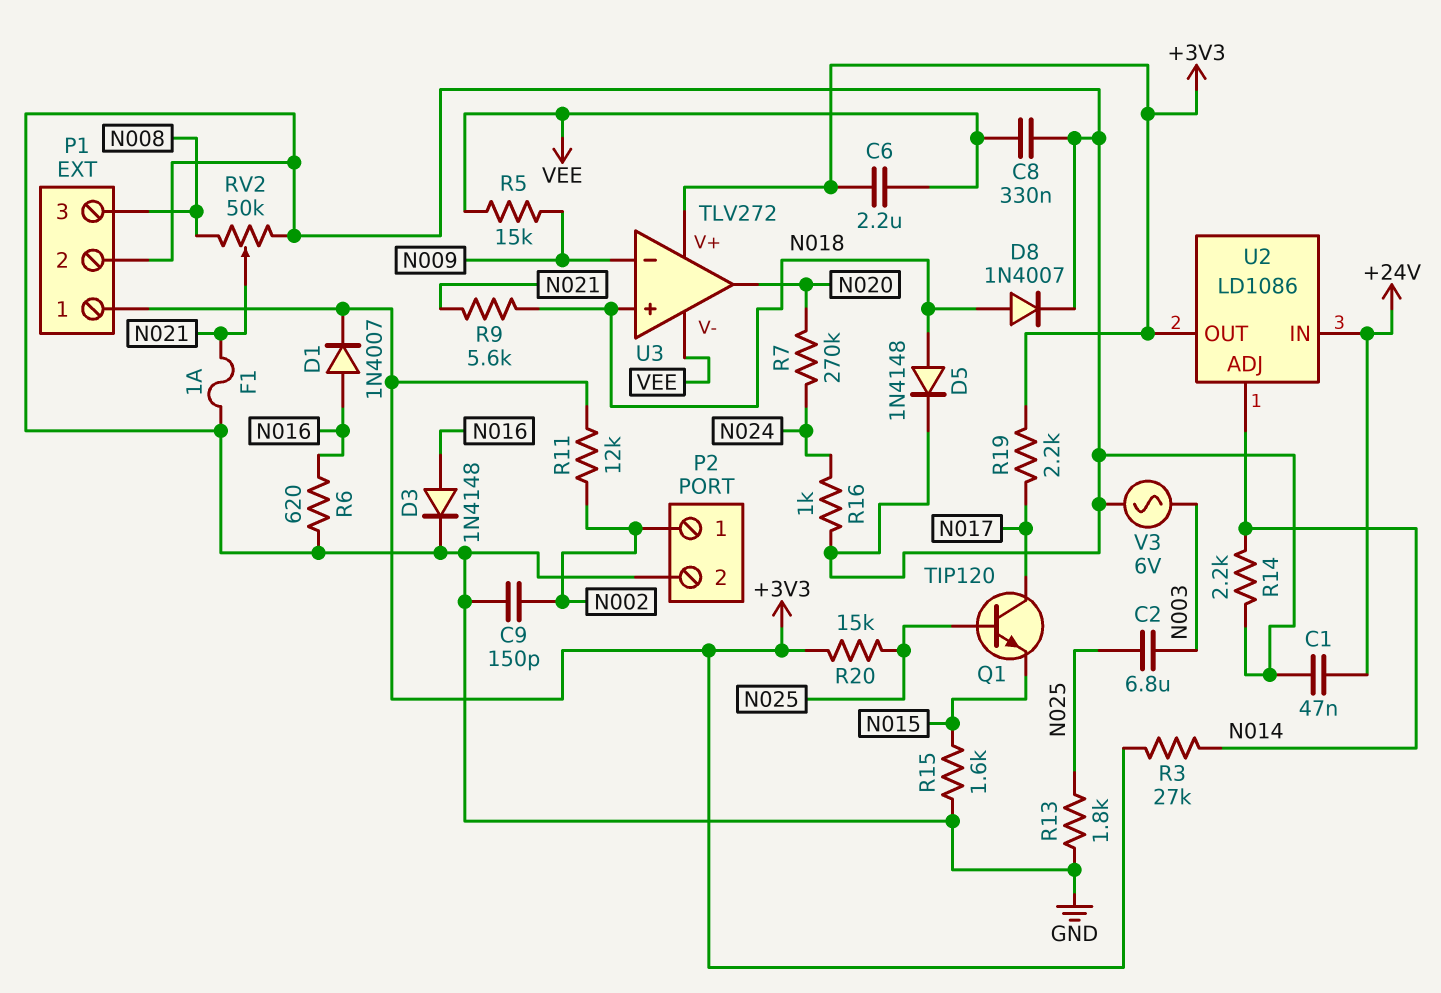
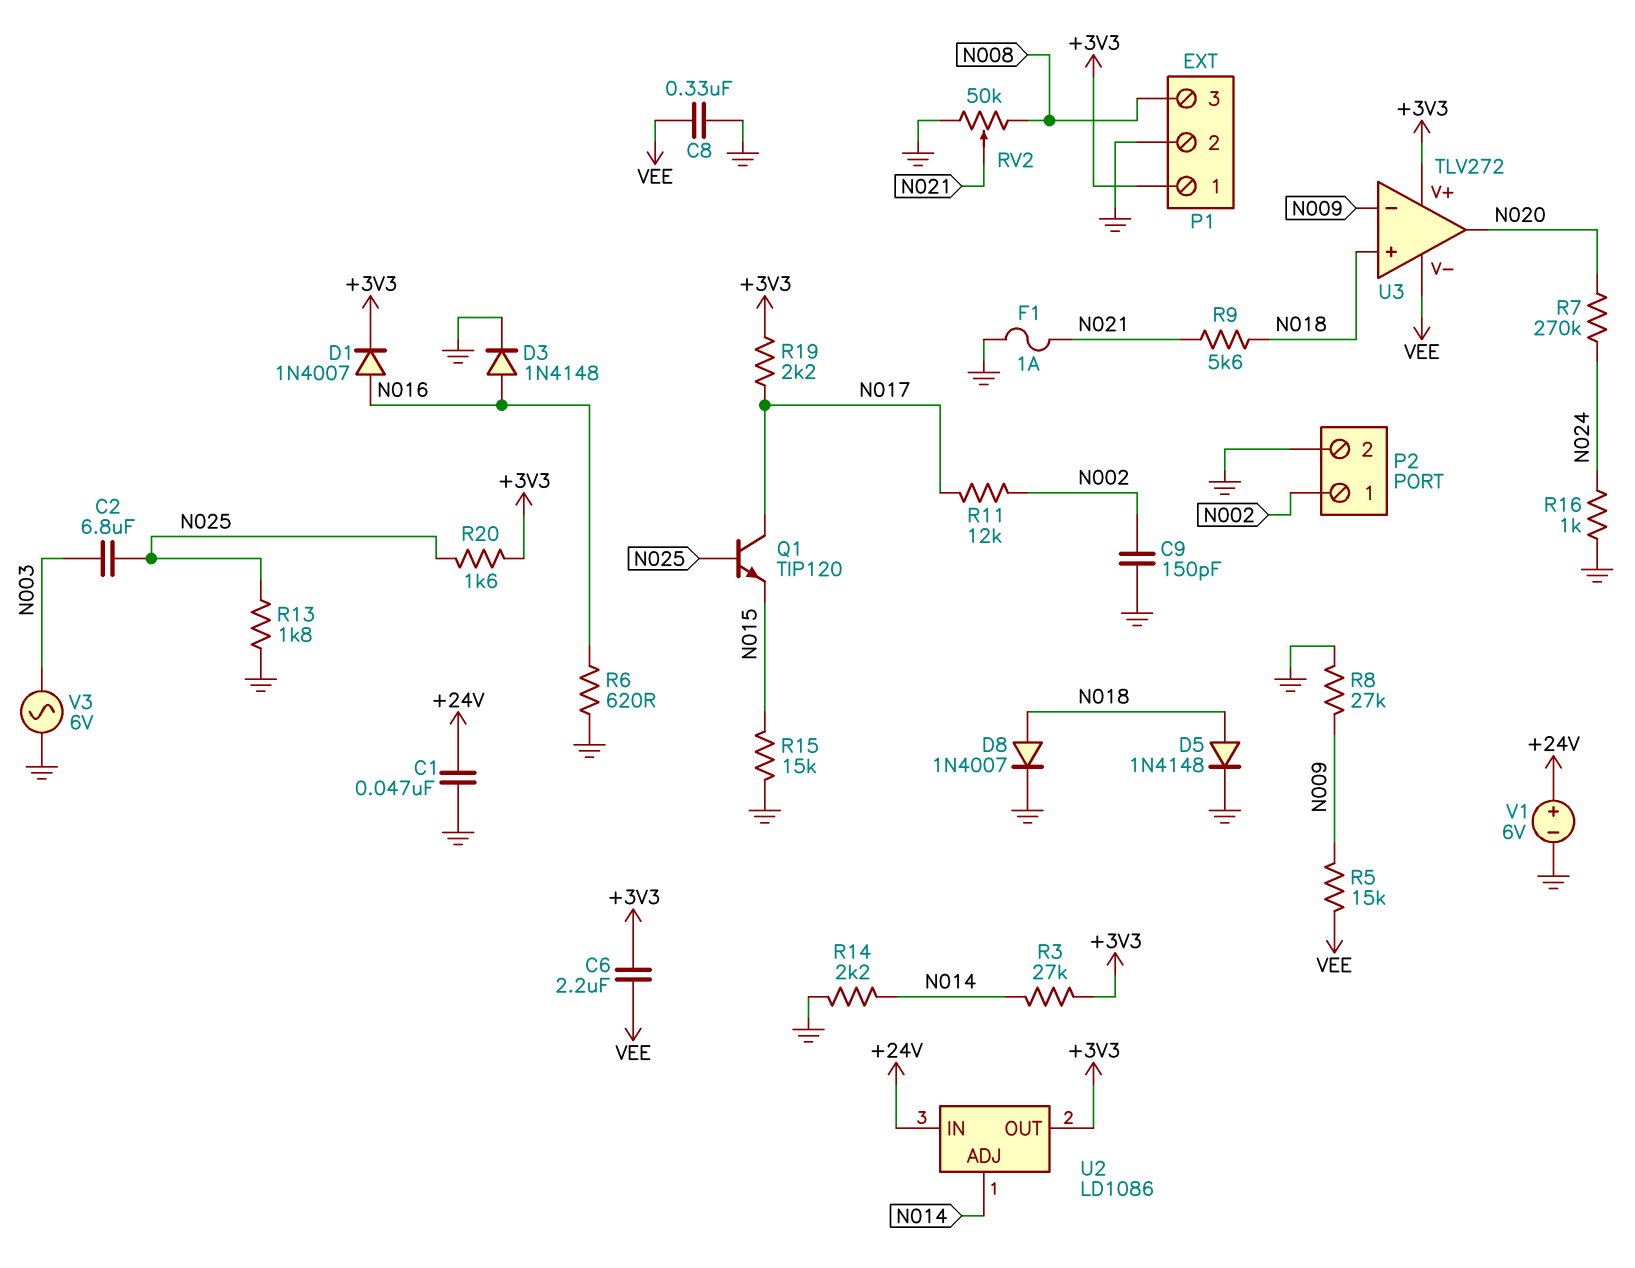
R8: none -> 27k (GND, N009)
R11: 12k (+3V3, N002) -> 12k (N002, N017)
R15: 1.6k (GND, N015) -> 15k (GND, N015)
R20: 15k (+3V3, N025) -> 1.6k (+3V3, N025)
V1: none -> 6V (plus +24V, minus GND)

